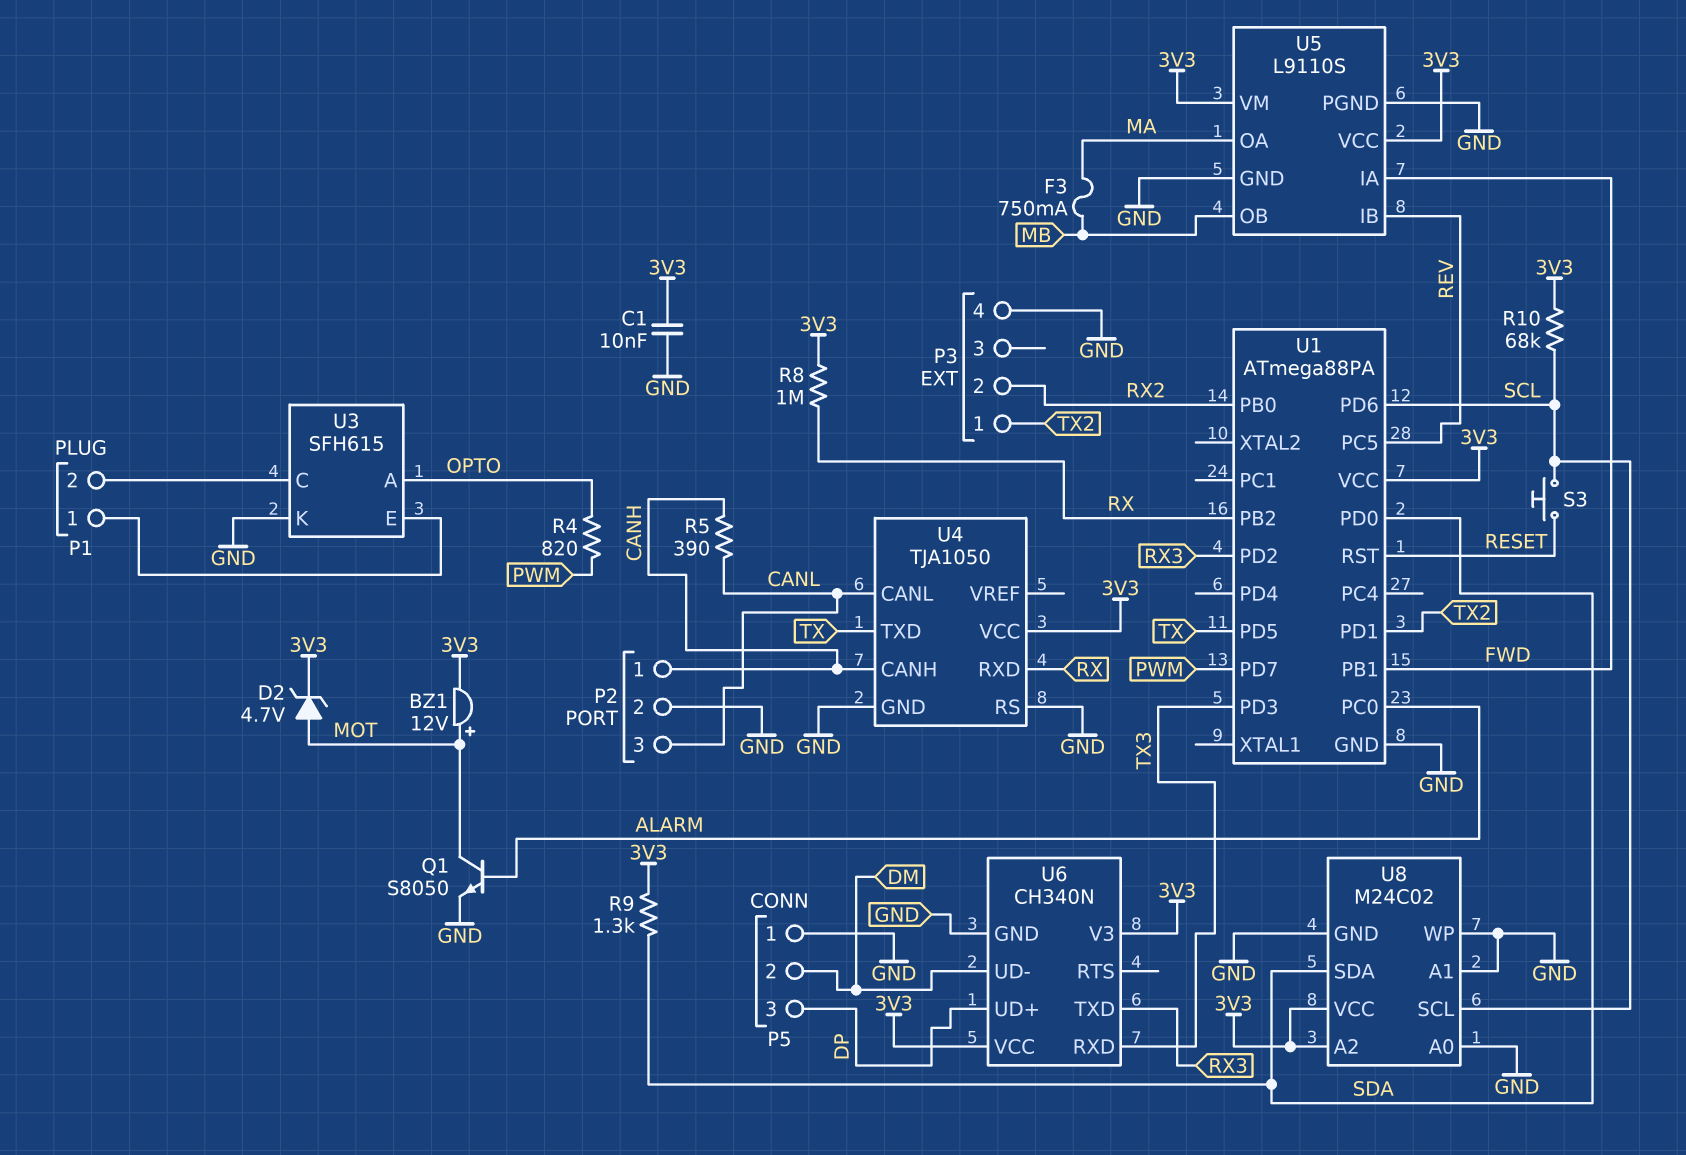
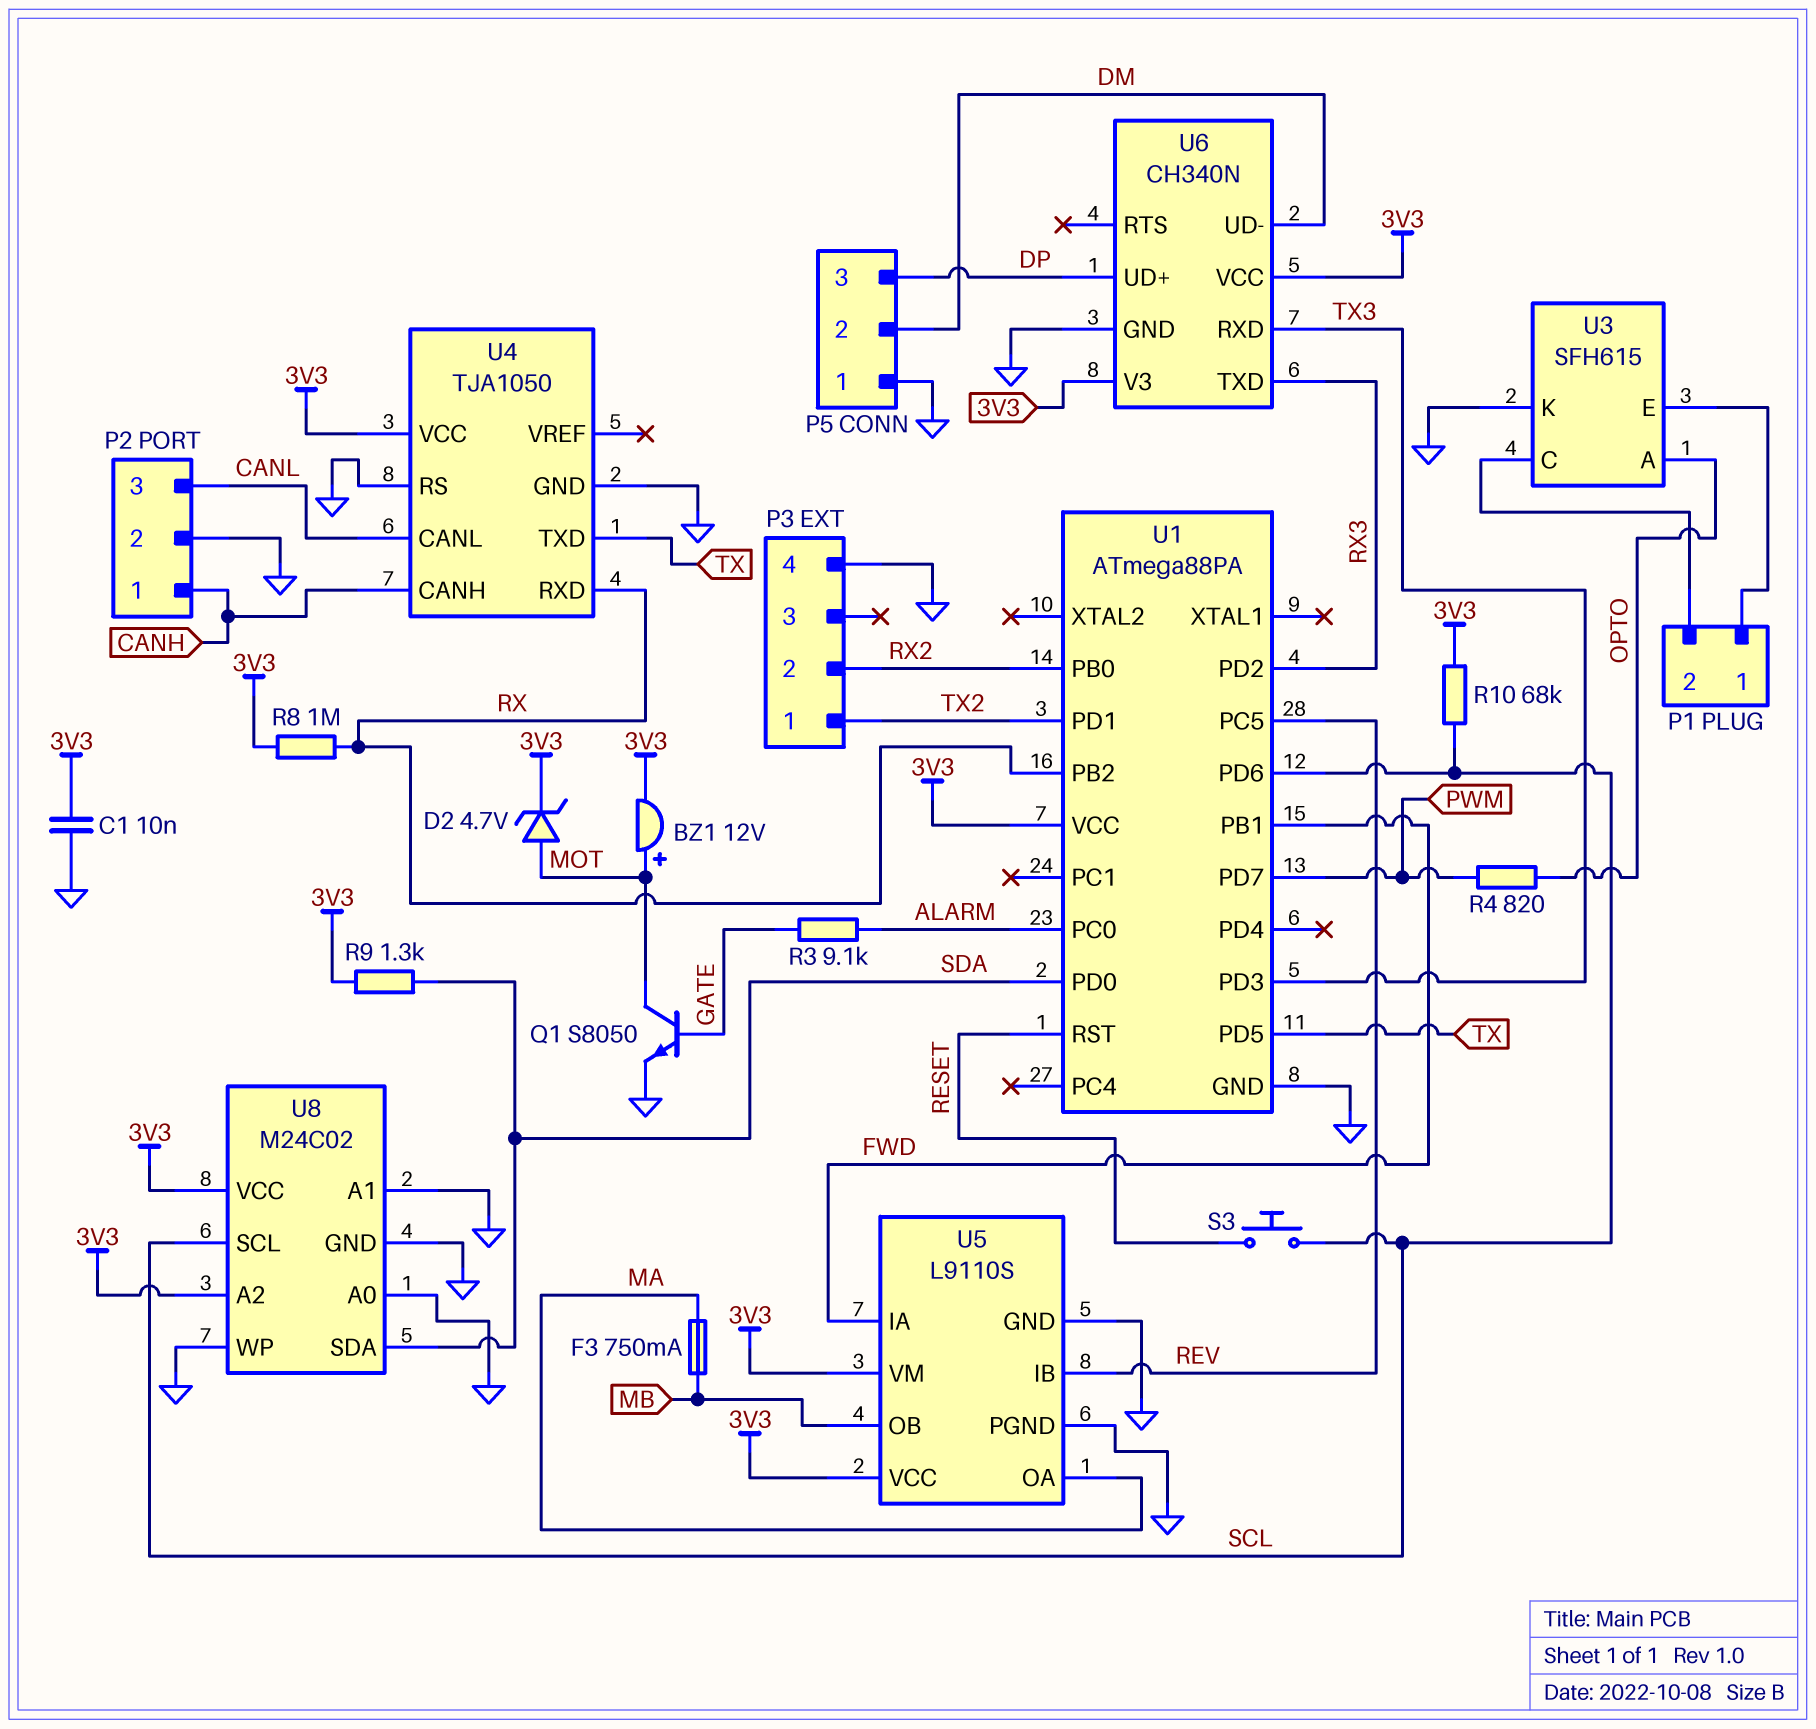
Q1: NPN S8050 (B ALARM, C MOT, E GND) -> NPN S8050 (B GATE, C MOT, E GND)
R3: none -> 9.1k (ALARM, GATE)
R5: 390 (CANH, CANL) -> none

